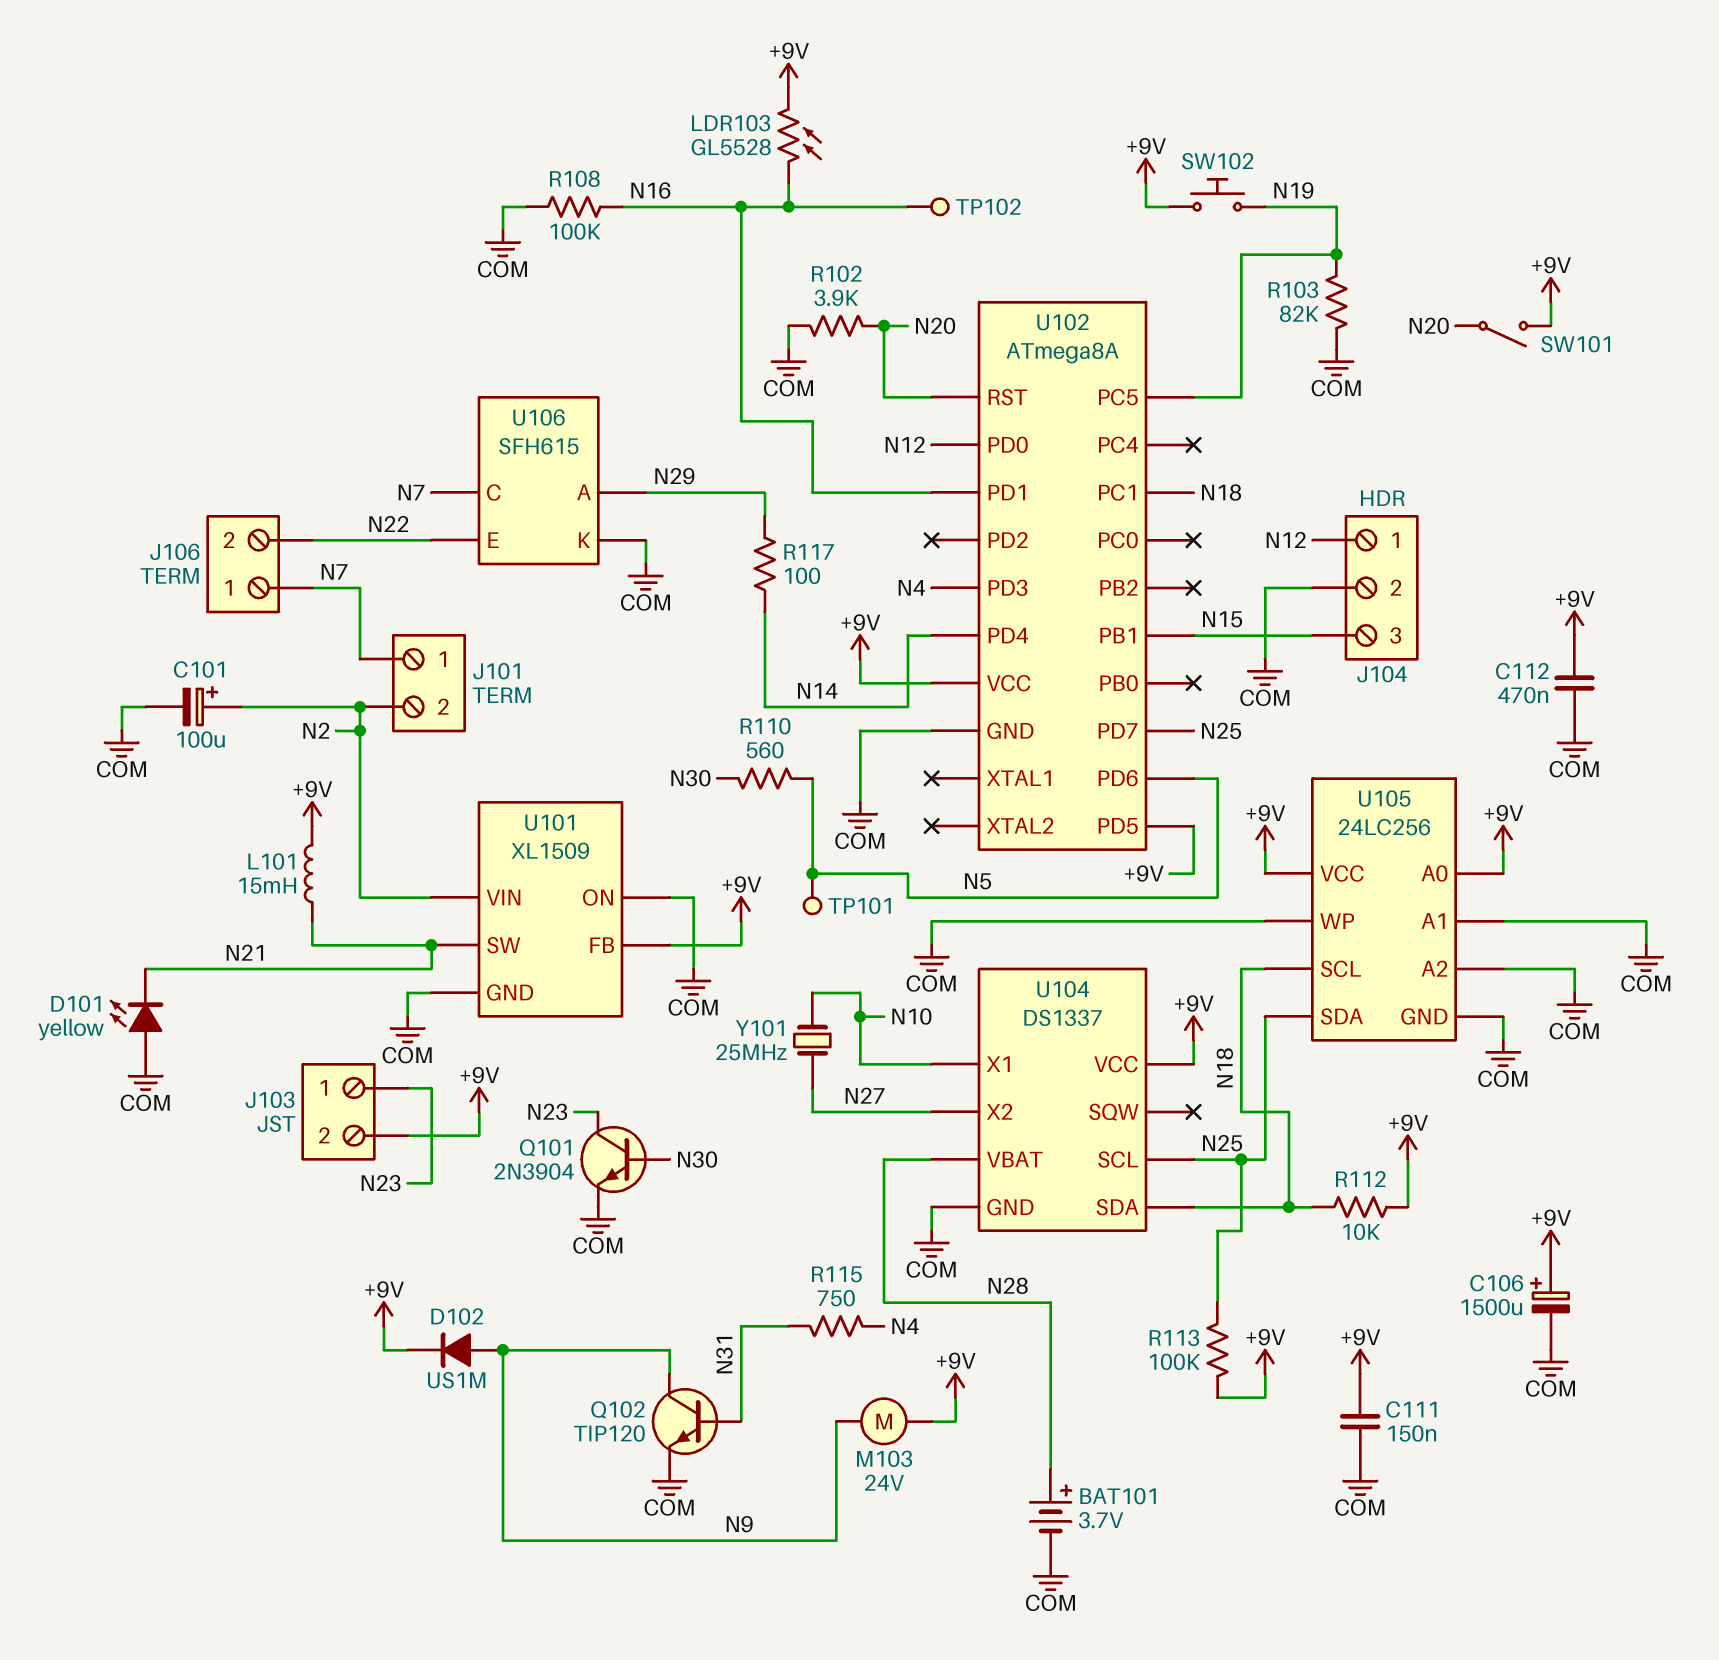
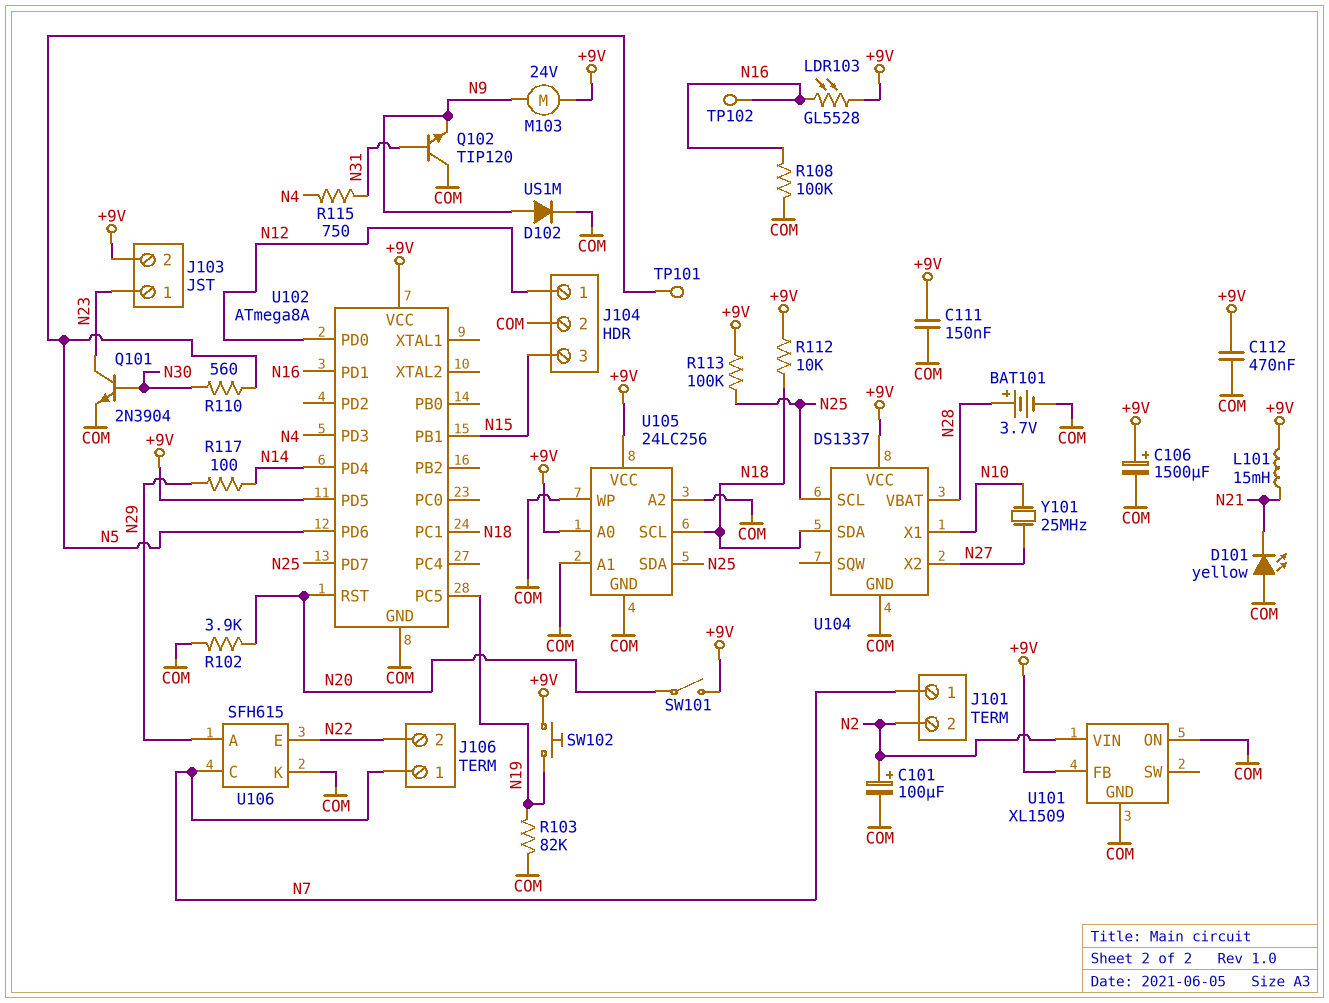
D102: diode US1M (A N9, K +9V) -> diode US1M (A N9, K COM)
Q102: NPN TIP120 (B N31, C N9, E COM) -> NPN TIP120 (B N31, C COM, E N9)
U101 pin SW: N21 -> none

